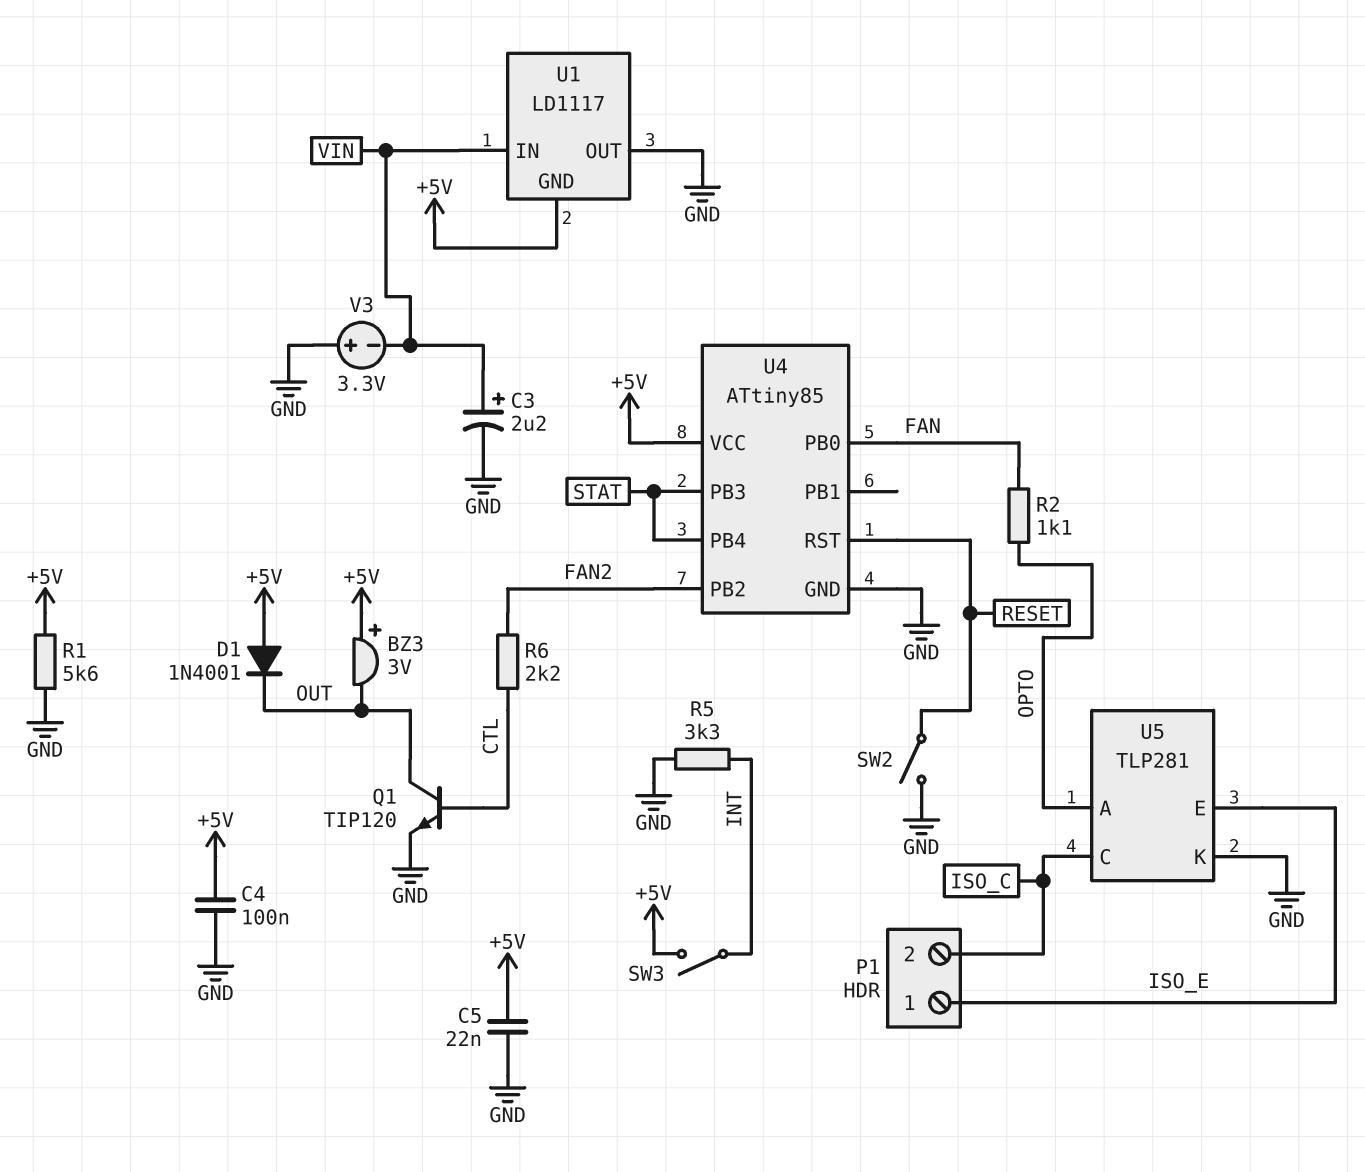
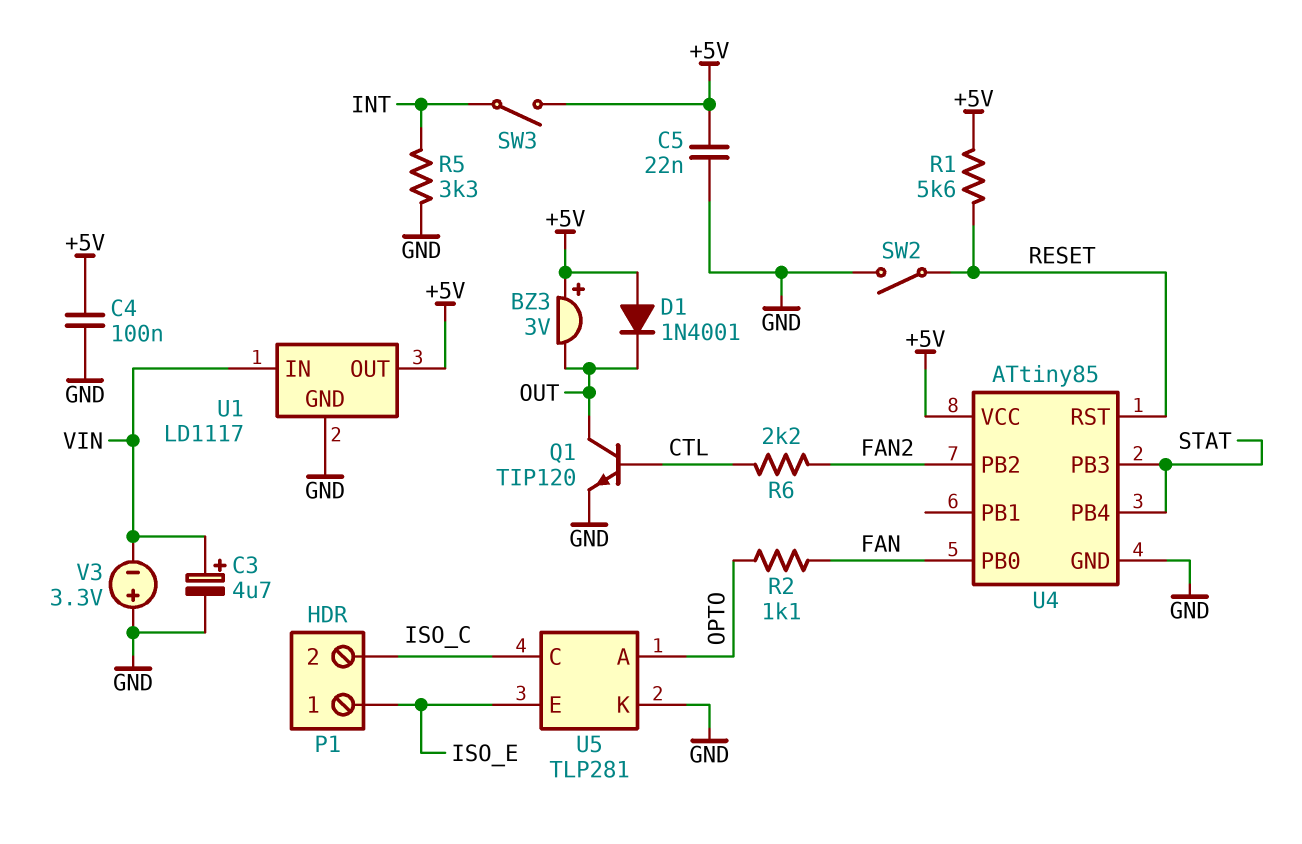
C3: 2.2uF (plus VIN, minus GND) -> 4.7uF (plus VIN, minus GND)
R1: 5.6k (+5V, GND) -> 5.6k (+5V, RESET)
U1 pin GND: +5V -> GND
U1 pin OUT: GND -> +5V

